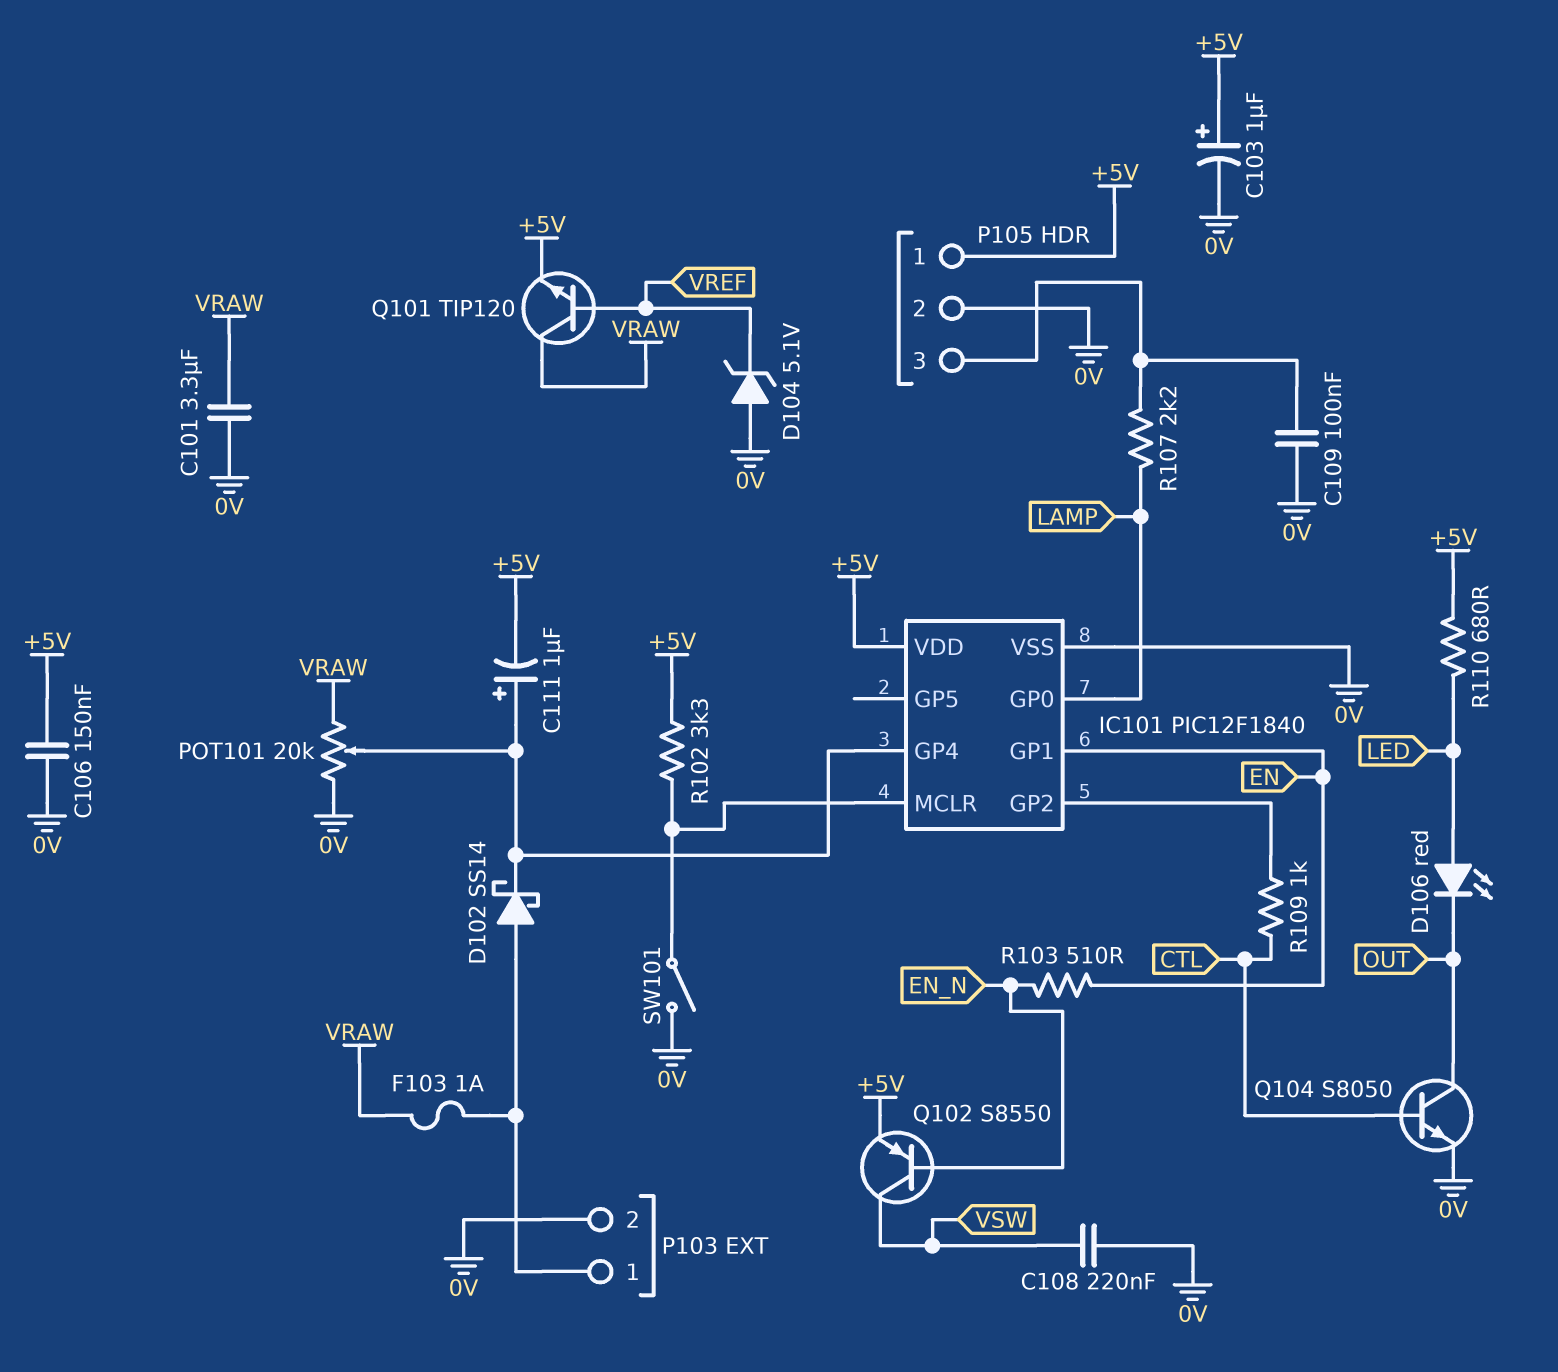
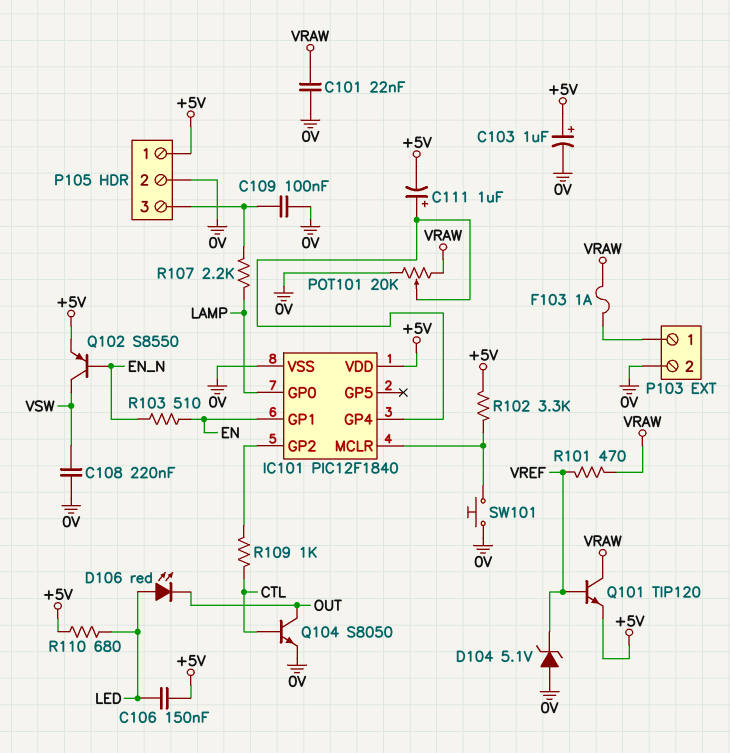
C101: 3.3uF (0V, VRAW) -> 22nF (0V, VRAW)
C106: 150nF (+5V, 0V) -> 150nF (+5V, LED)
D102: schottky SS14 (A P103/1, K IC101/GP4) -> none
R101: none -> 470 (VRAW, VREF)
SW101: switch (0V, IC101/MCLR) -> button (0V, IC101/MCLR)

